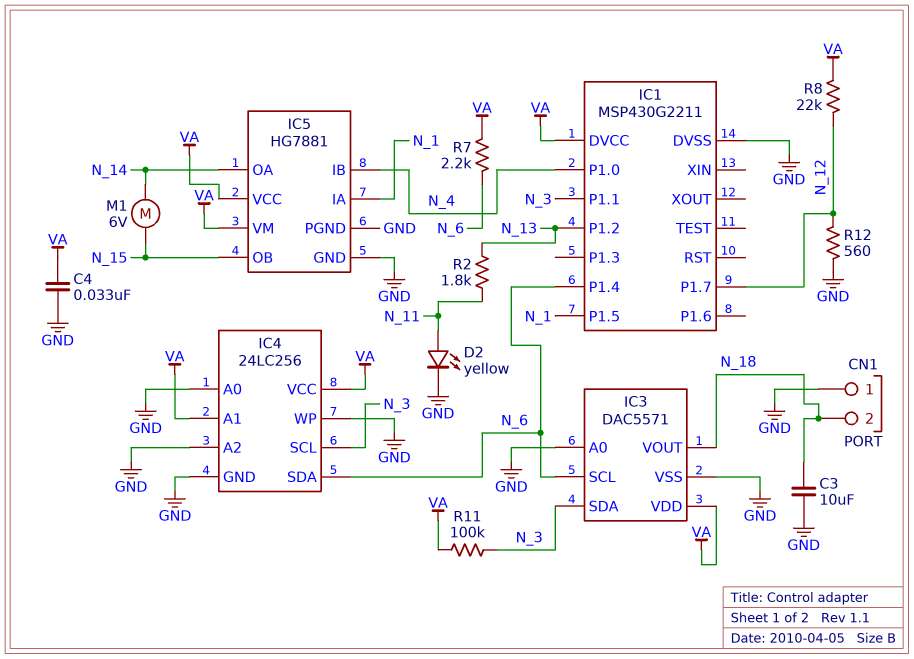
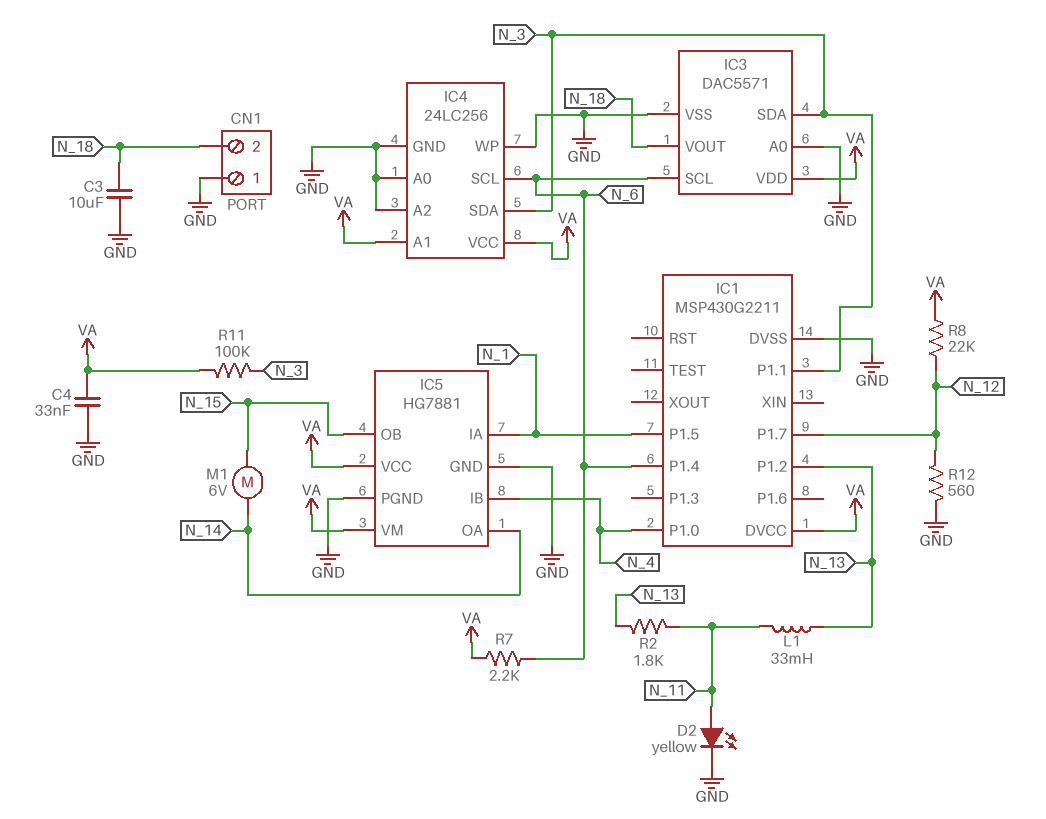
IC4 pin SCL: N_3 -> N_6
IC4 pin SDA: N_6 -> N_3
L1: none -> 33mH (N_11, N_13)

